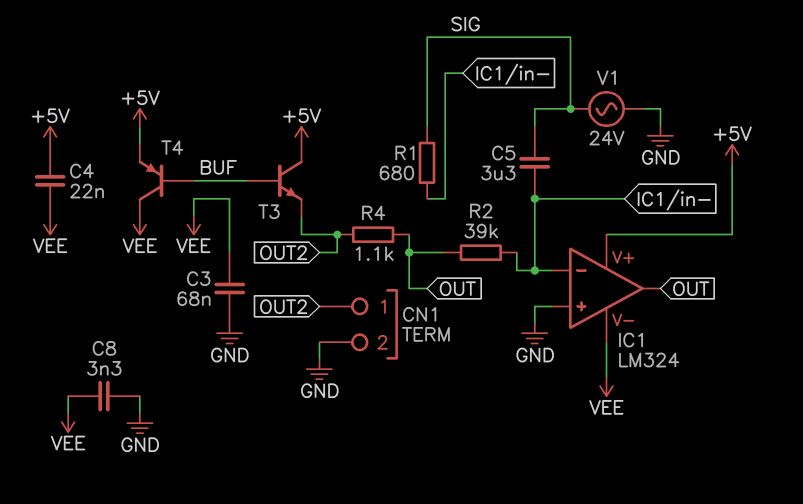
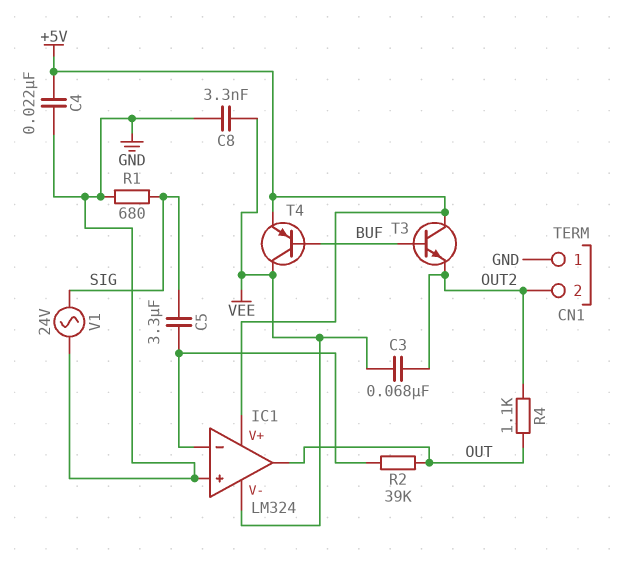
C3: 68nF (GND, VEE) -> 68nF (OUT2, VEE)
C4: 22nF (+5V, VEE) -> 22nF (+5V, GND)
CN1 pin 1: OUT2 -> GND
CN1 pin 2: GND -> OUT2
R1: 680 (IC1/in-, SIG) -> 680 (GND, SIG)

